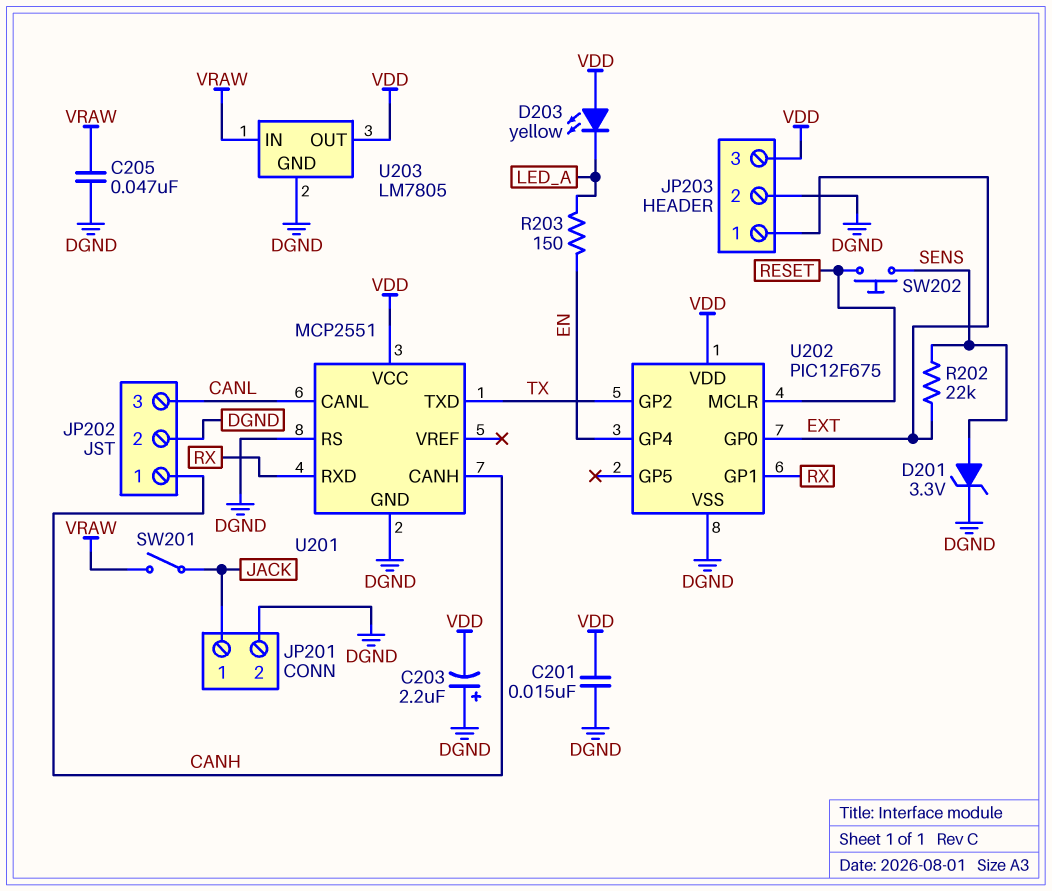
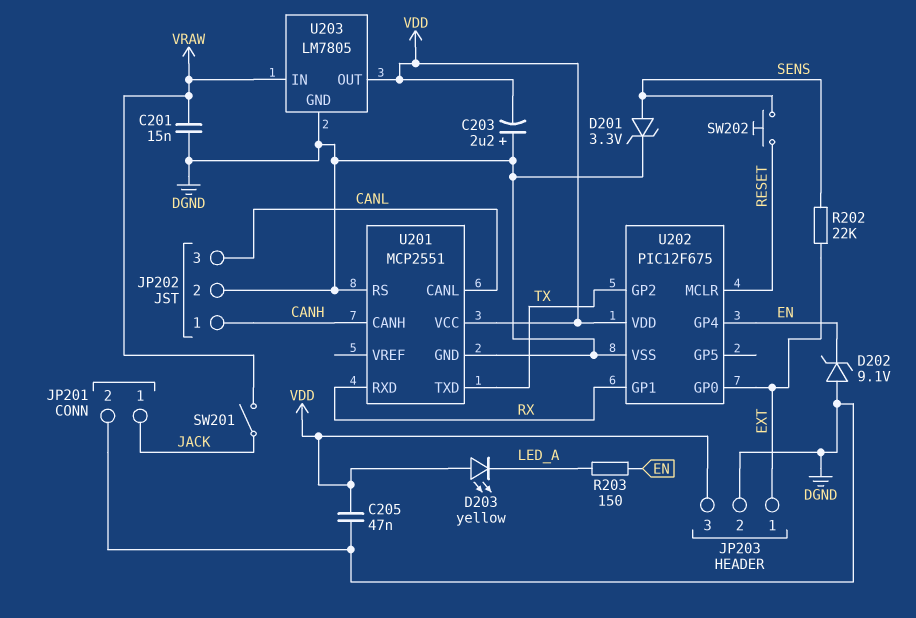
C201: 15nF (DGND, VDD) -> 15nF (DGND, VRAW)
C205: 47nF (DGND, VRAW) -> 47nF (DGND, VDD)
D202: none -> zener 9.1V (A DGND, K EN)

